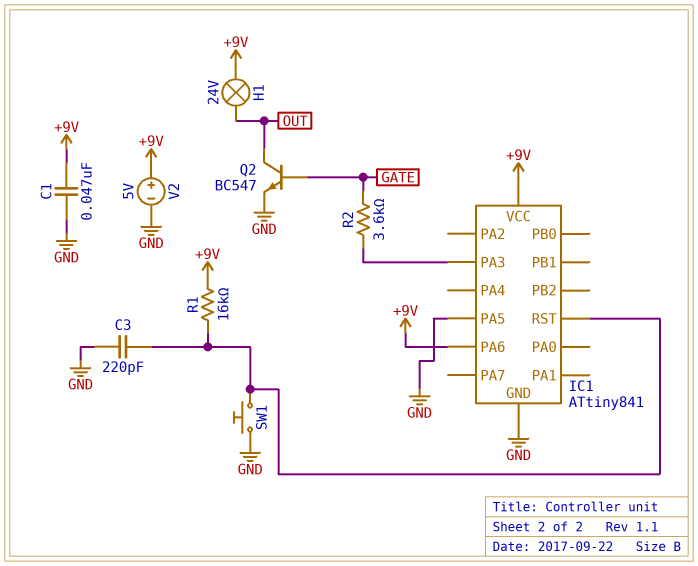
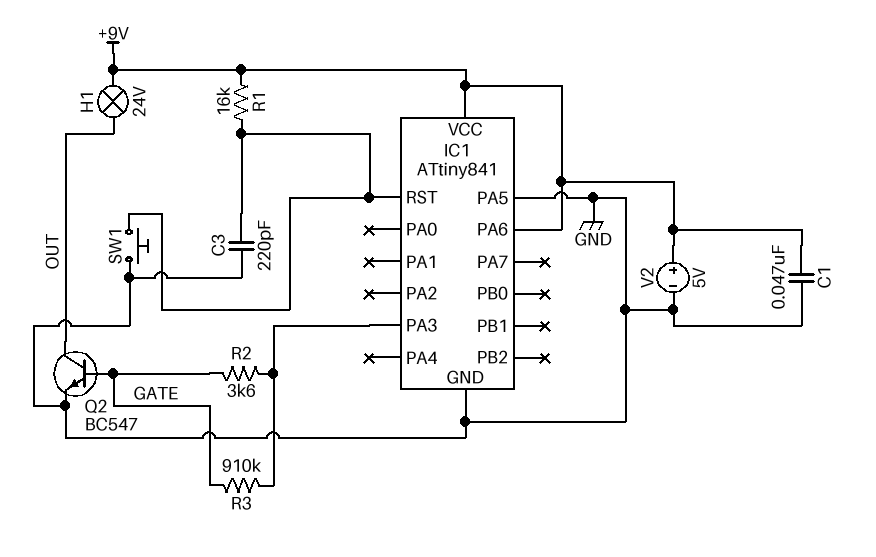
R3: none -> 910k (GATE, IC1/PA3)

